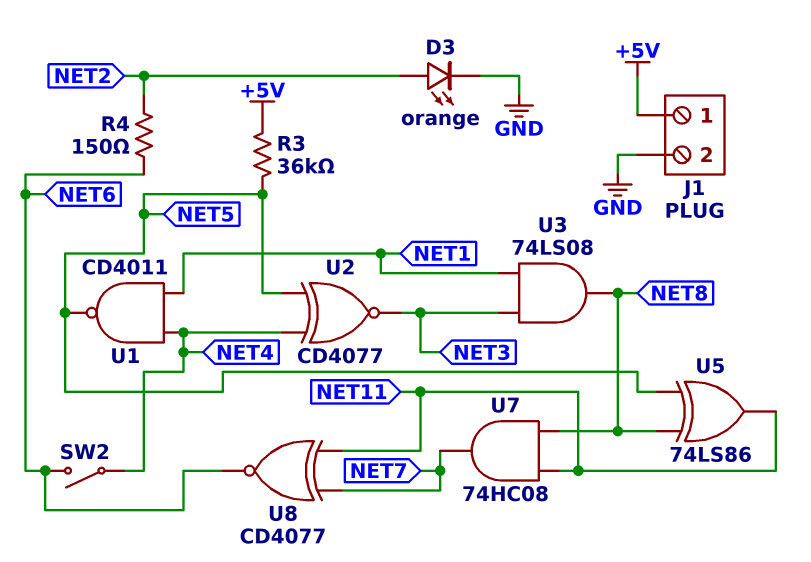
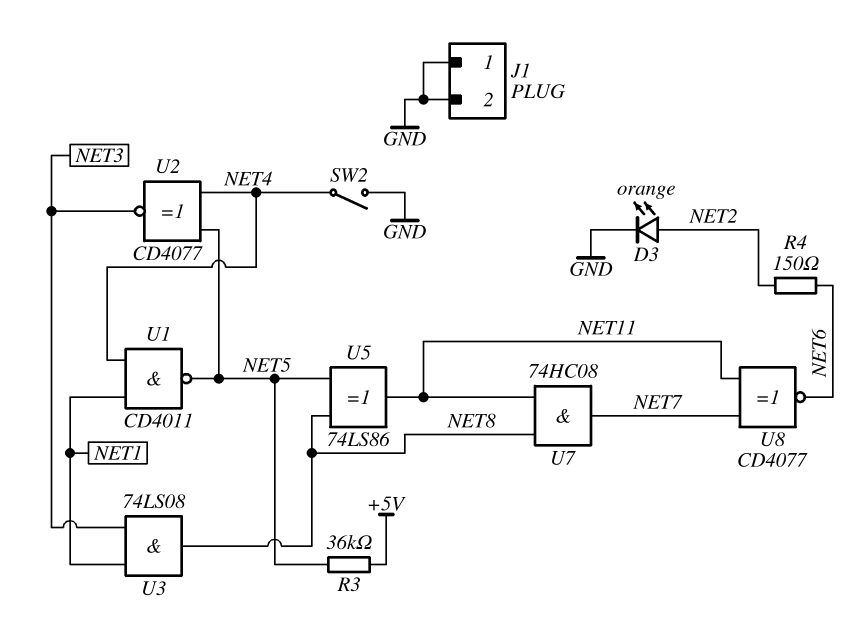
J1 pin 1: +5V -> GND
SW2: switch (NET4, NET6) -> switch (GND, NET4)

